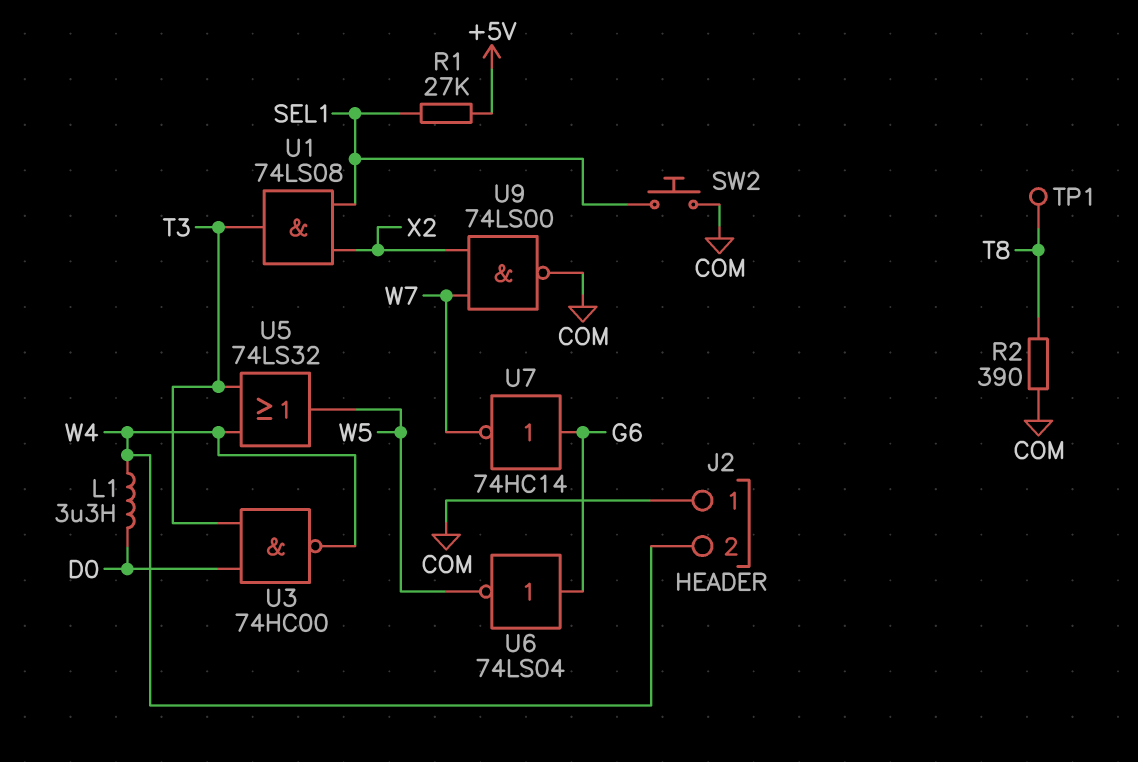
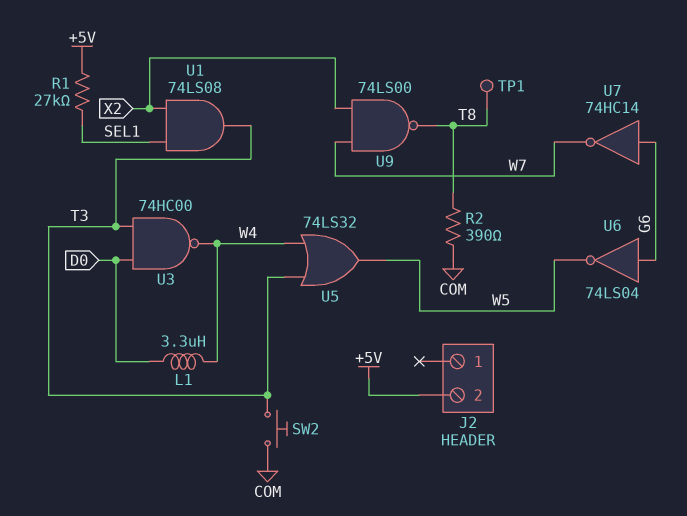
J2 pin 1: COM -> none
J2 pin 2: W4 -> +5V
SW2: button (COM, SEL1) -> button (COM, T3)
U9: NAND 74LS00 (in W7, in X2, out COM) -> NAND 74LS00 (in W7, in X2, out T8)

